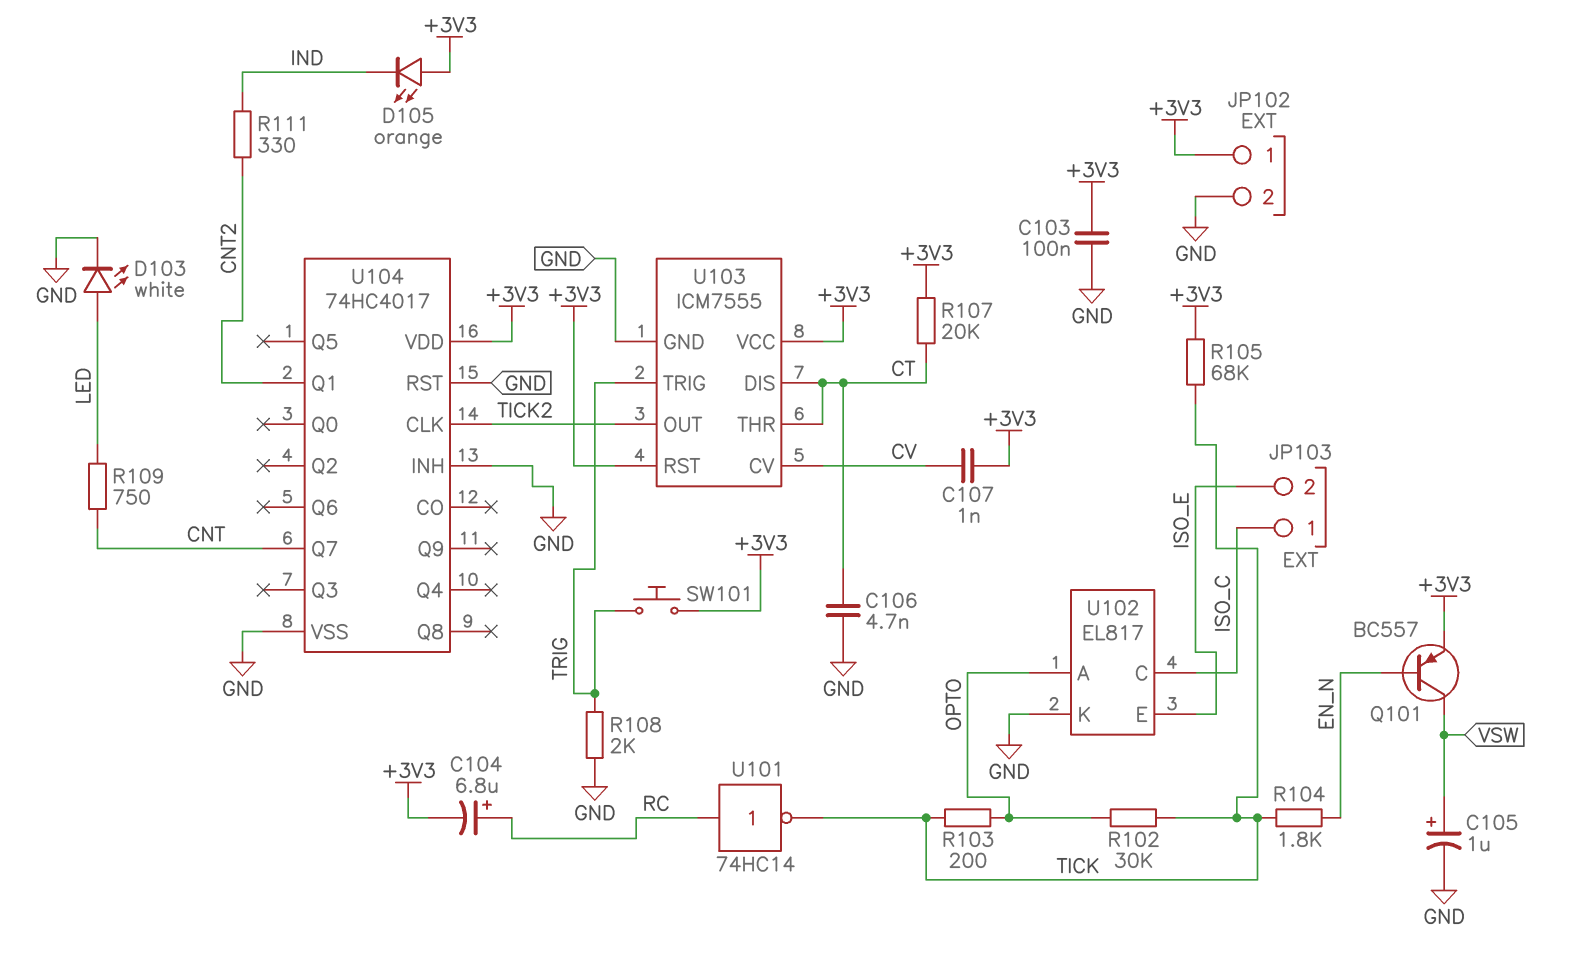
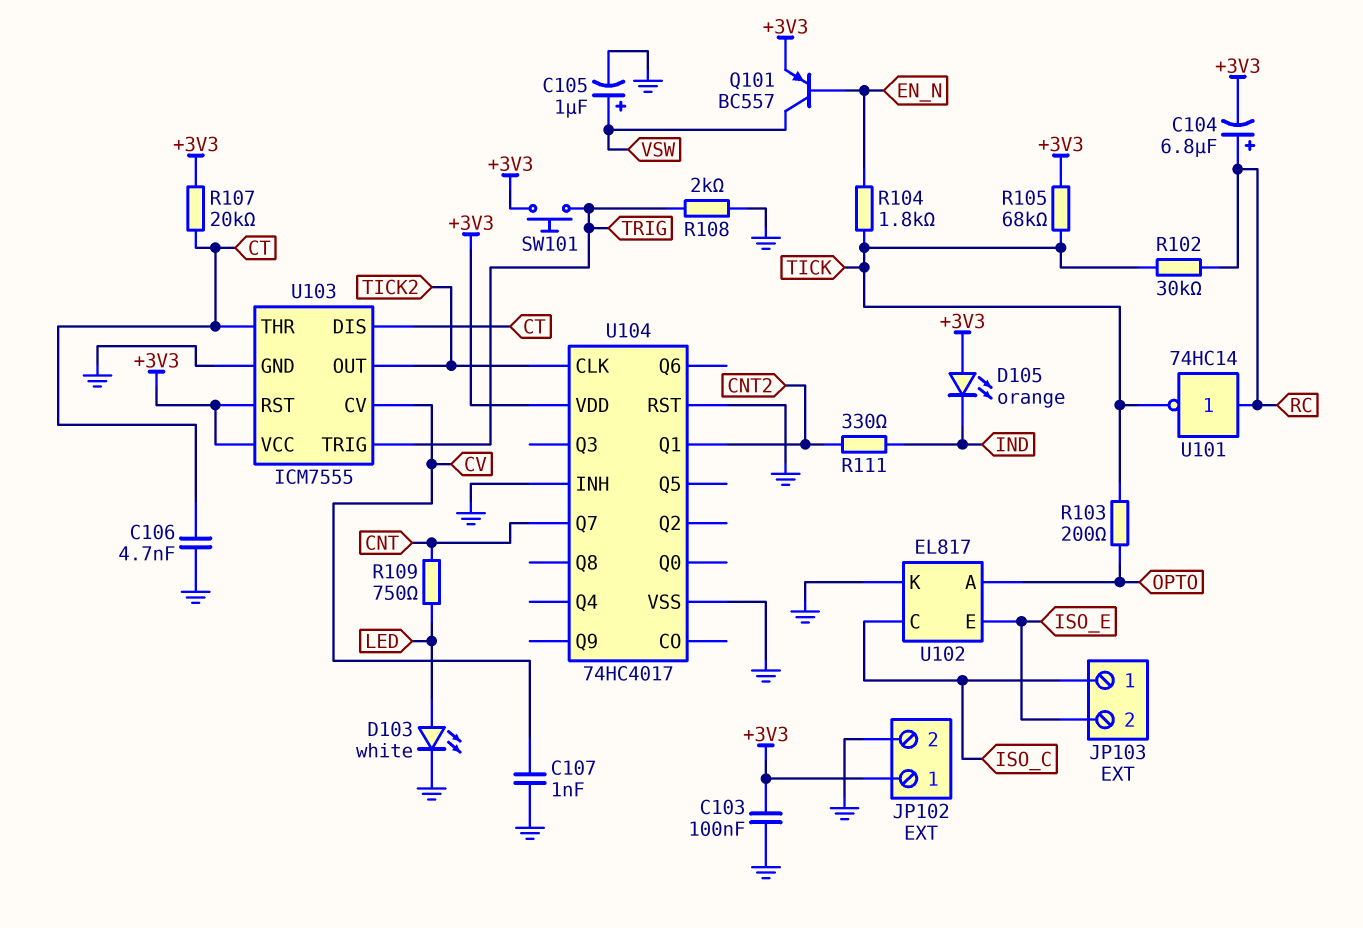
C107: 1nF (+3V3, CV) -> 1nF (CV, GND)
R102: 30k (OPTO, TICK) -> 30k (RC, TICK)

